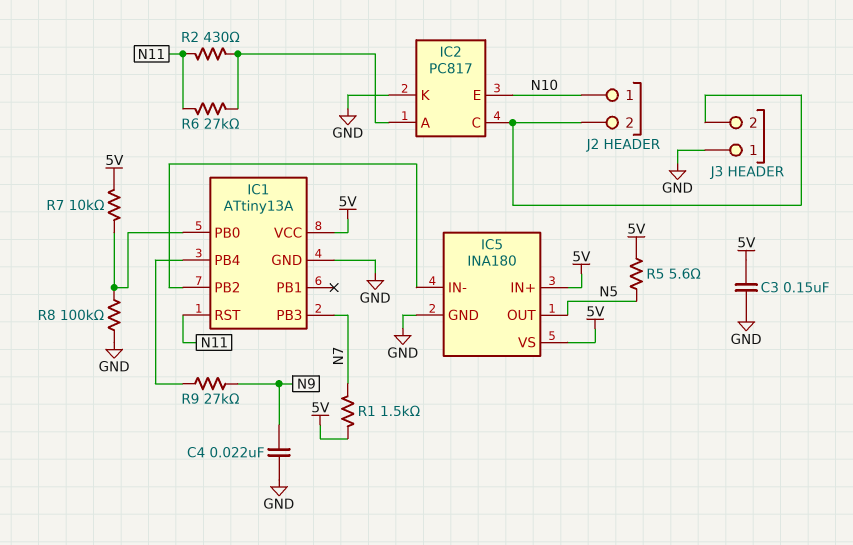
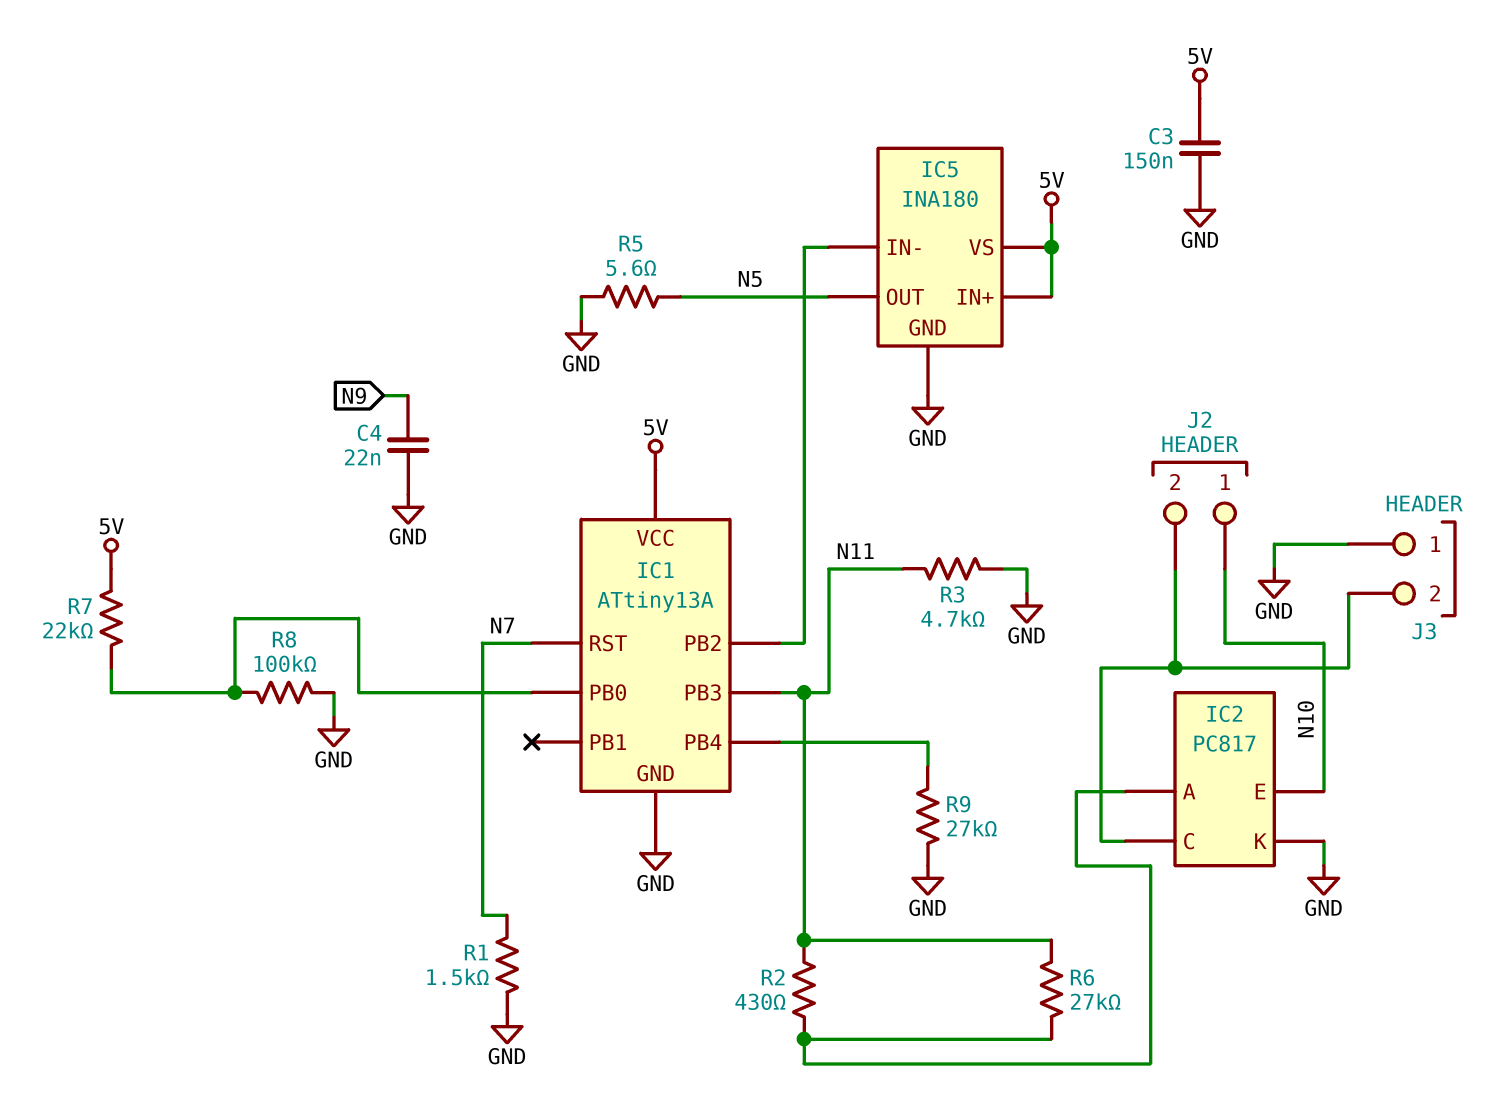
IC1 pin PB3: N7 -> N11
IC1 pin RST: N11 -> N7
R1: 1.5k (5V, N7) -> 1.5k (GND, N7)
R3: none -> 4.7k (GND, N11)
R5: 5.6 (5V, N5) -> 5.6 (GND, N5)
R7: 10k (5V, IC1/PB0) -> 22k (5V, IC1/PB0)
R9: 27k (IC1/PB4, N9) -> 27k (GND, IC1/PB4)

